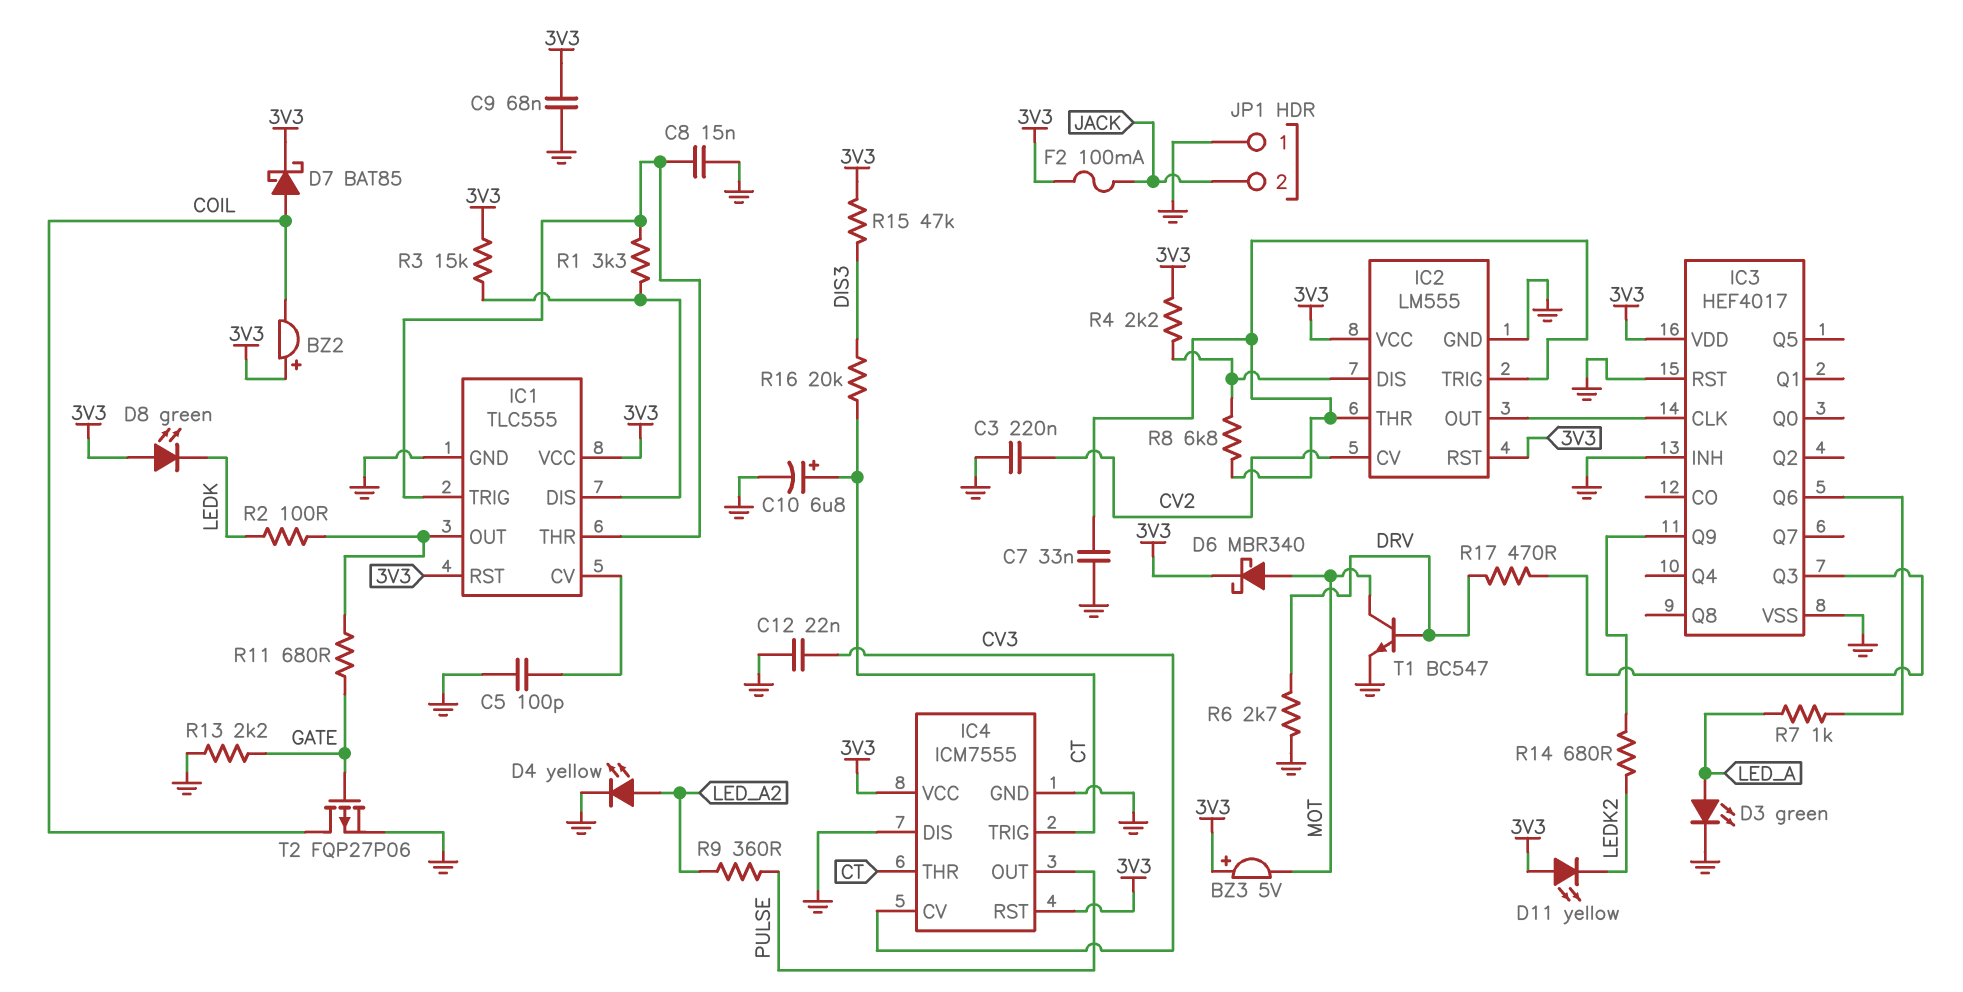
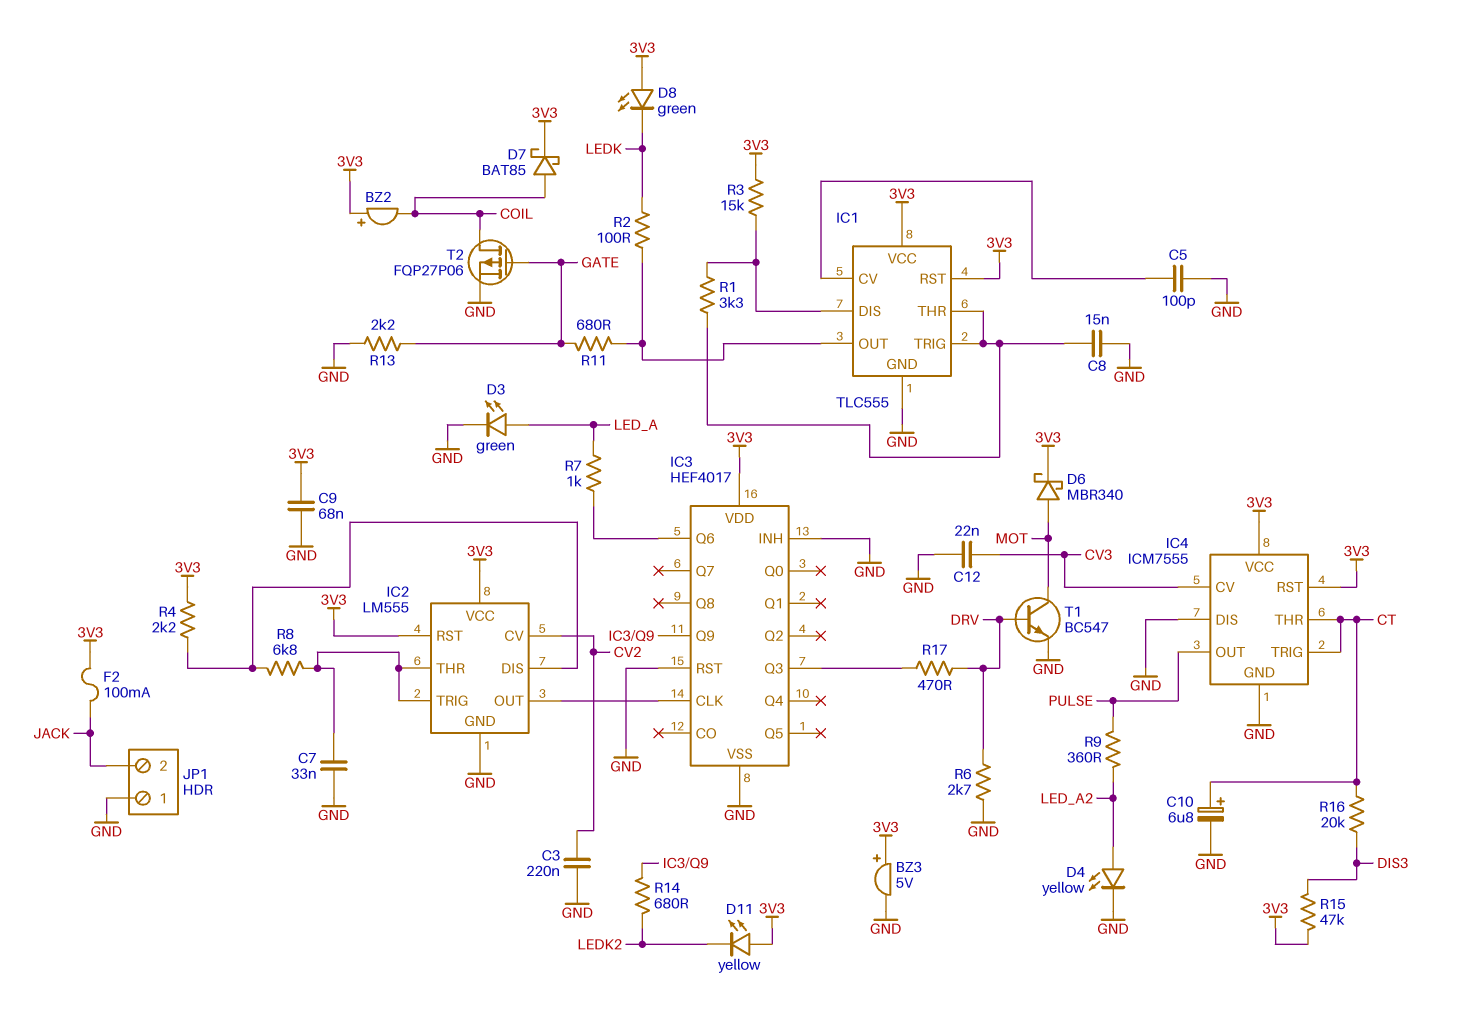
BZ3: buzzer 5V (plus 3V3, minus MOT) -> buzzer 5V (plus 3V3, minus GND)

